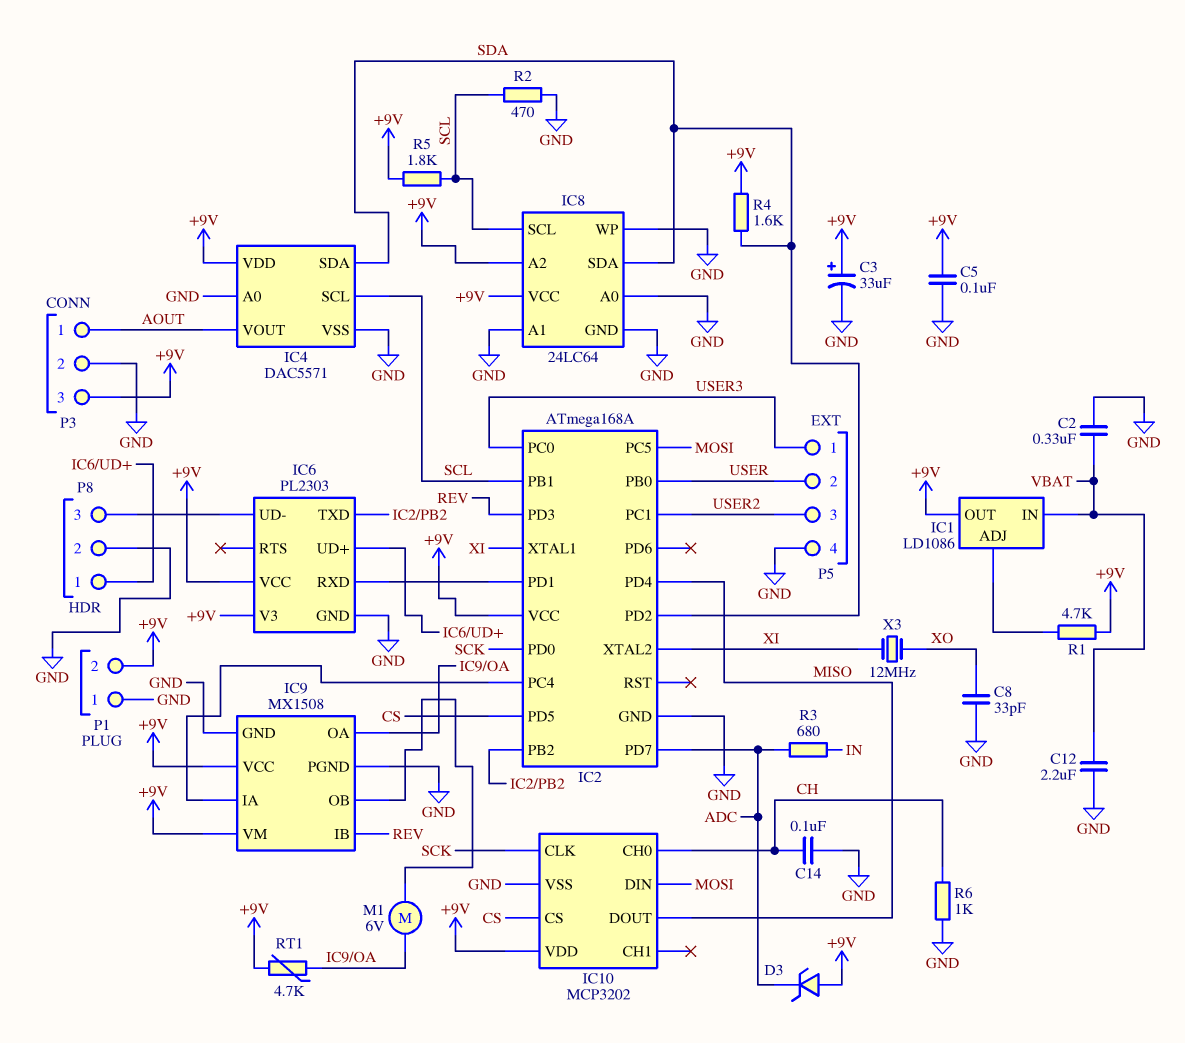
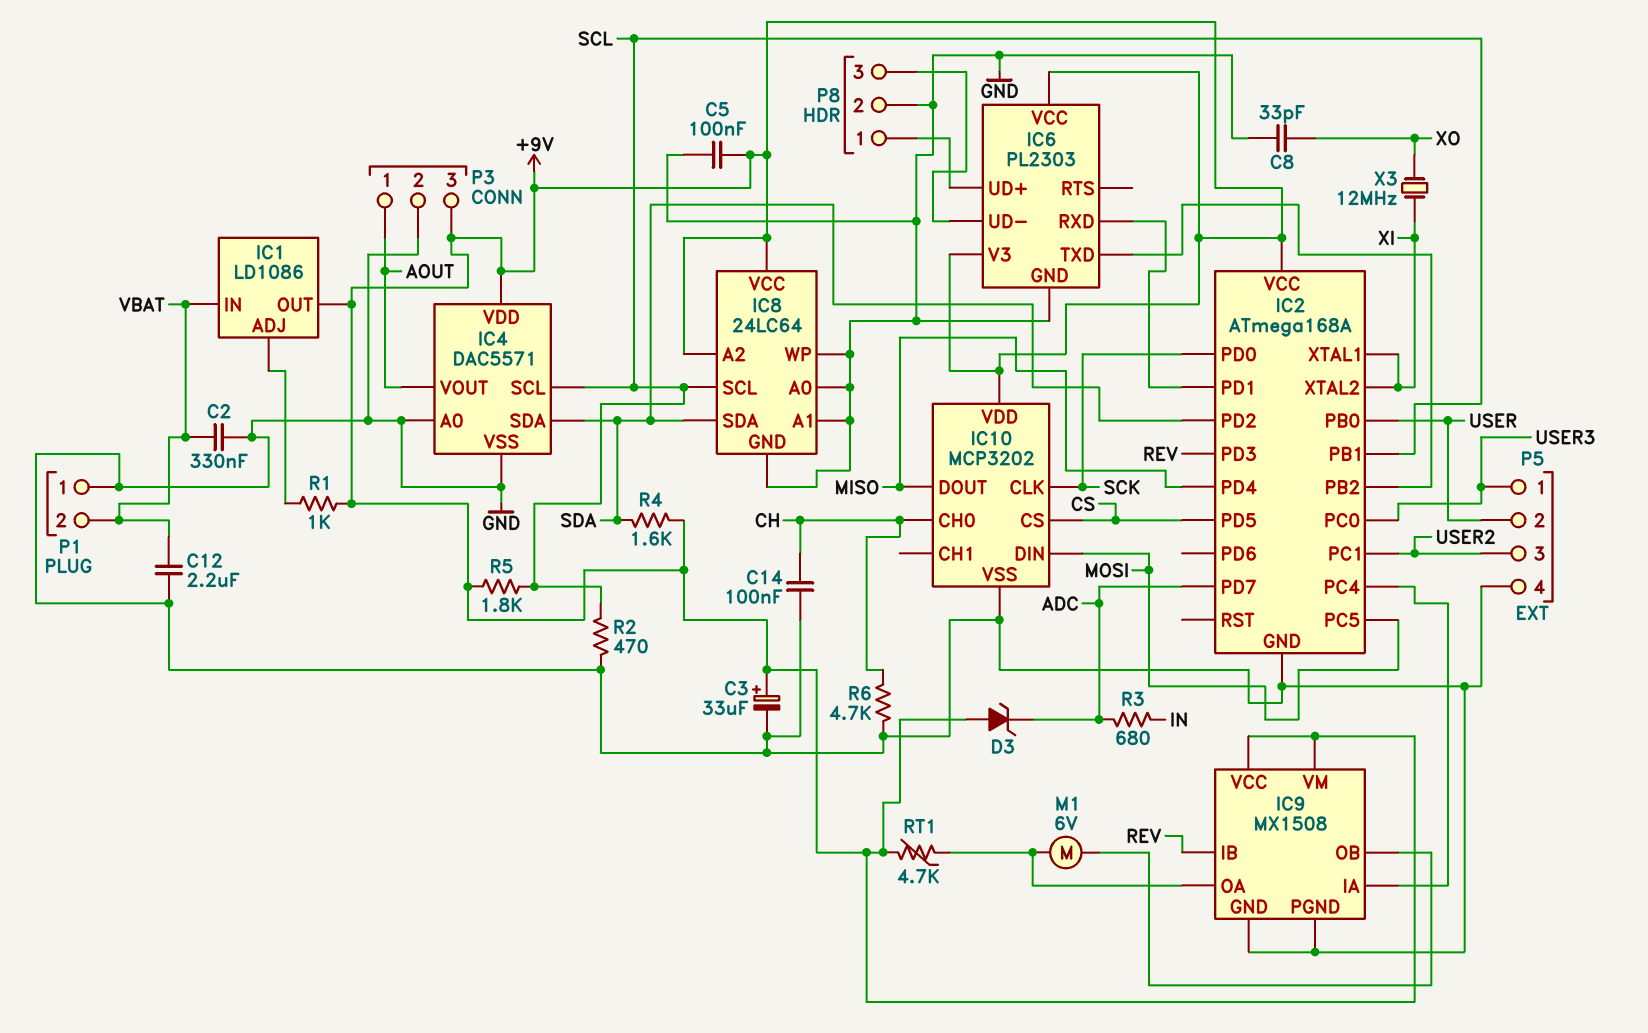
P1 pin 2: +9V -> VBAT
R1: 4.7k (+9V, IC1/ADJ) -> 1k (+9V, IC1/ADJ)
R6: 1k (CH, GND) -> 4.7k (CH, GND)

